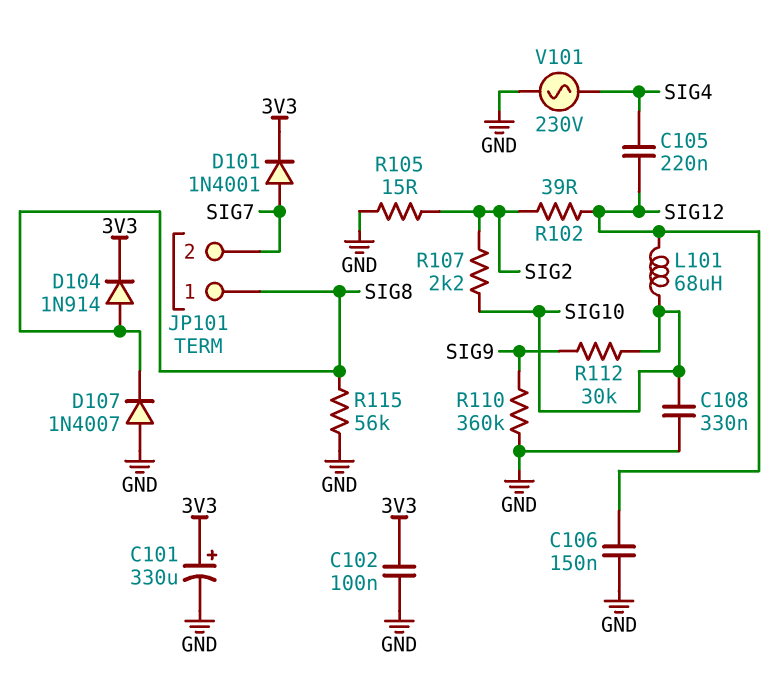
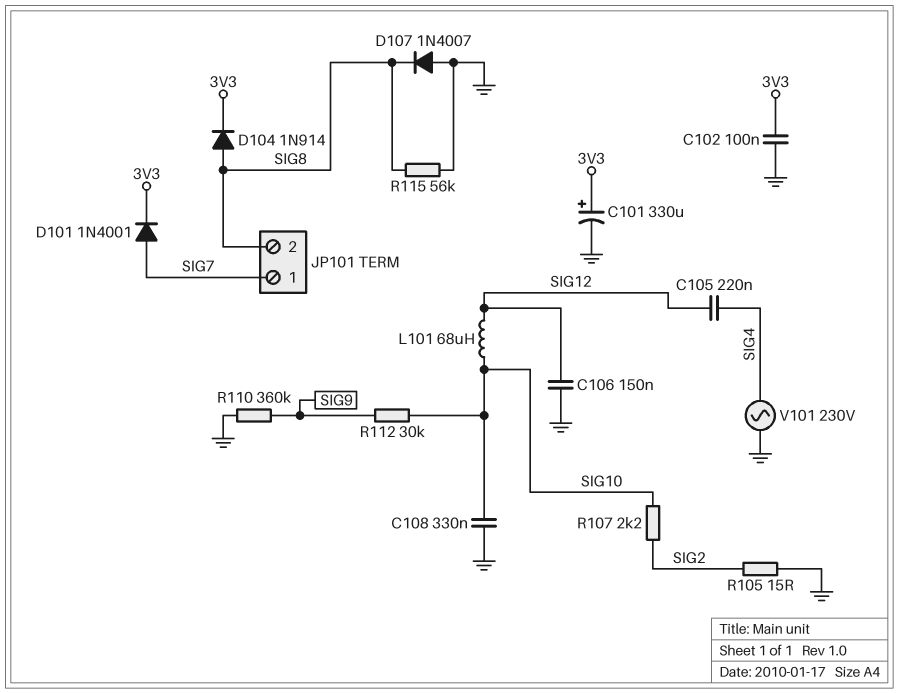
JP101 pin 1: SIG8 -> SIG7
JP101 pin 2: SIG7 -> SIG8
R102: 39 (SIG2, SIG12) -> none

